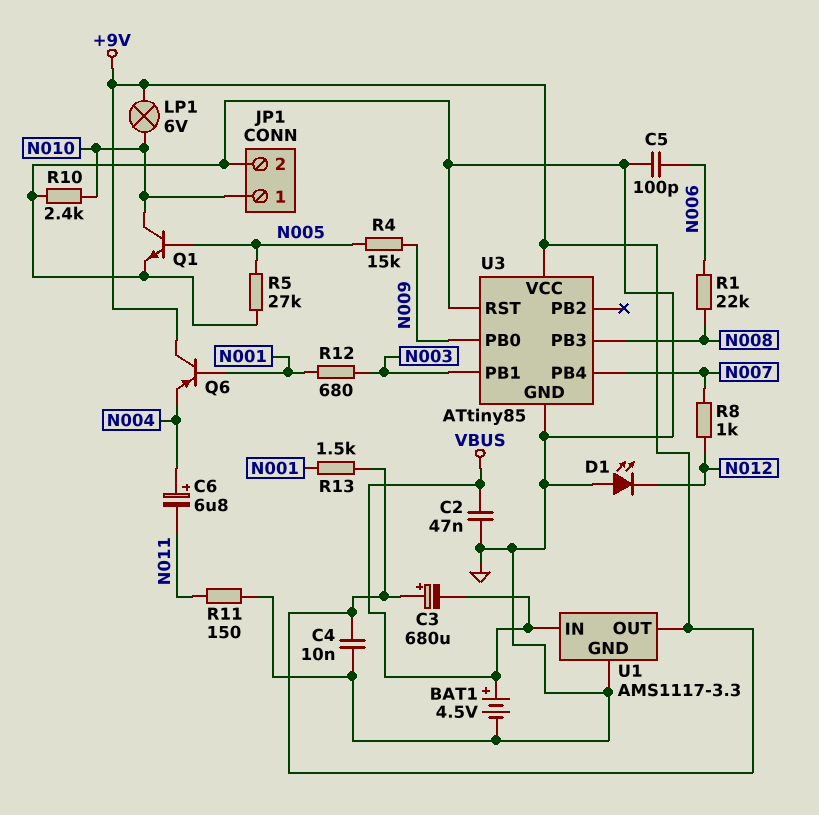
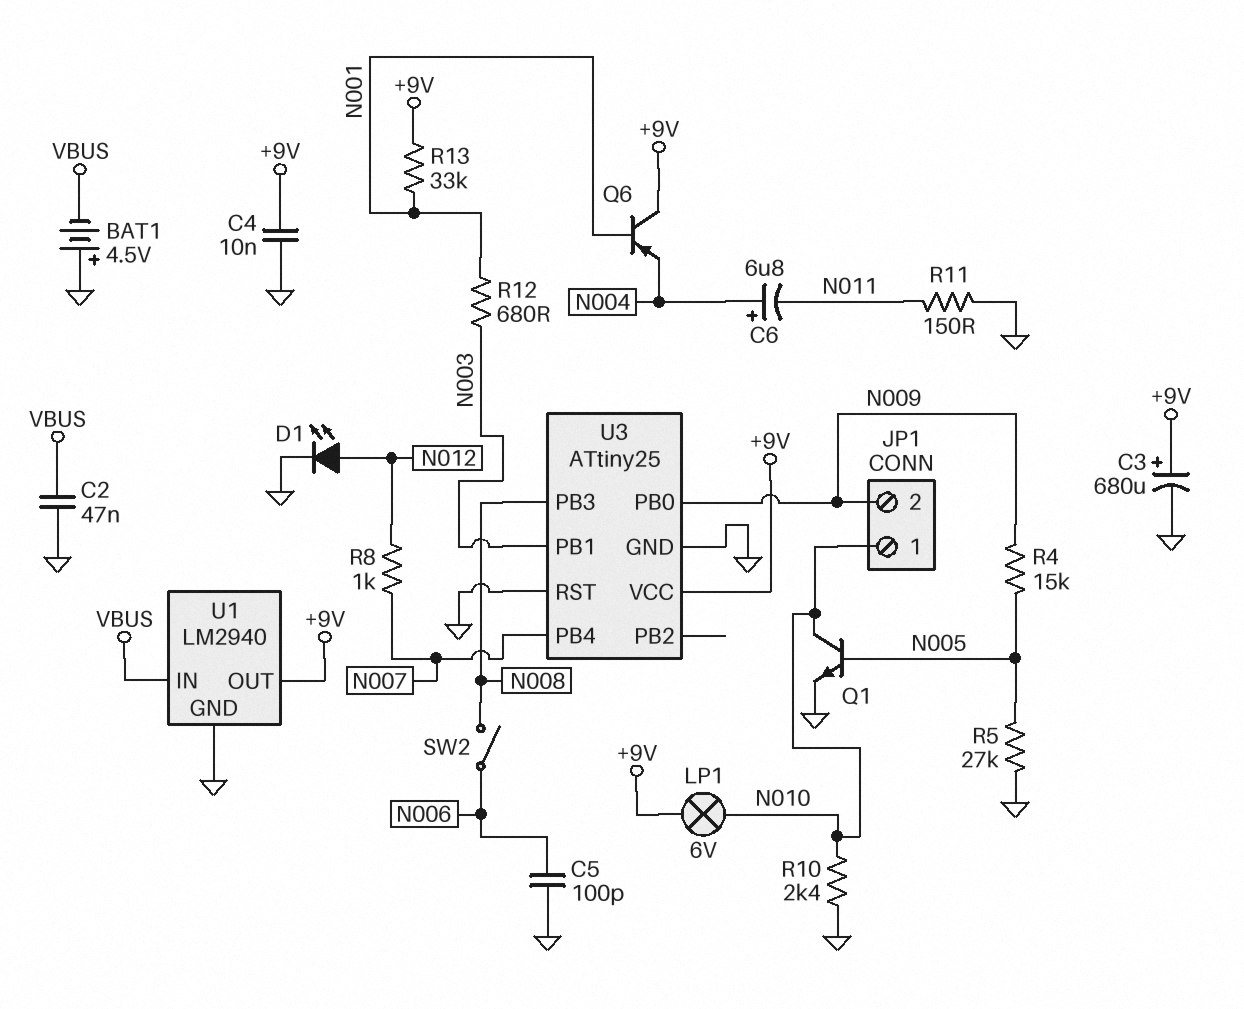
BAT1: 4.5V (plus VBUS, minus GND) -> 4.5V (plus GND, minus VBUS)
C3: 680uF (plus +9V, minus VBUS) -> 680uF (plus +9V, minus GND)
D1: LED (A GND, K N012) -> LED (A N012, K GND)
JP1 pin 2: GND -> N009
R1: 22k (N006, N008) -> none
R13: 1.5k (+9V, N001) -> 33k (+9V, N001)
SW2: none -> switch (N006, N008)
U1: AMS1117-3.3 -> LM2940
U3: ATtiny85 -> ATtiny25

